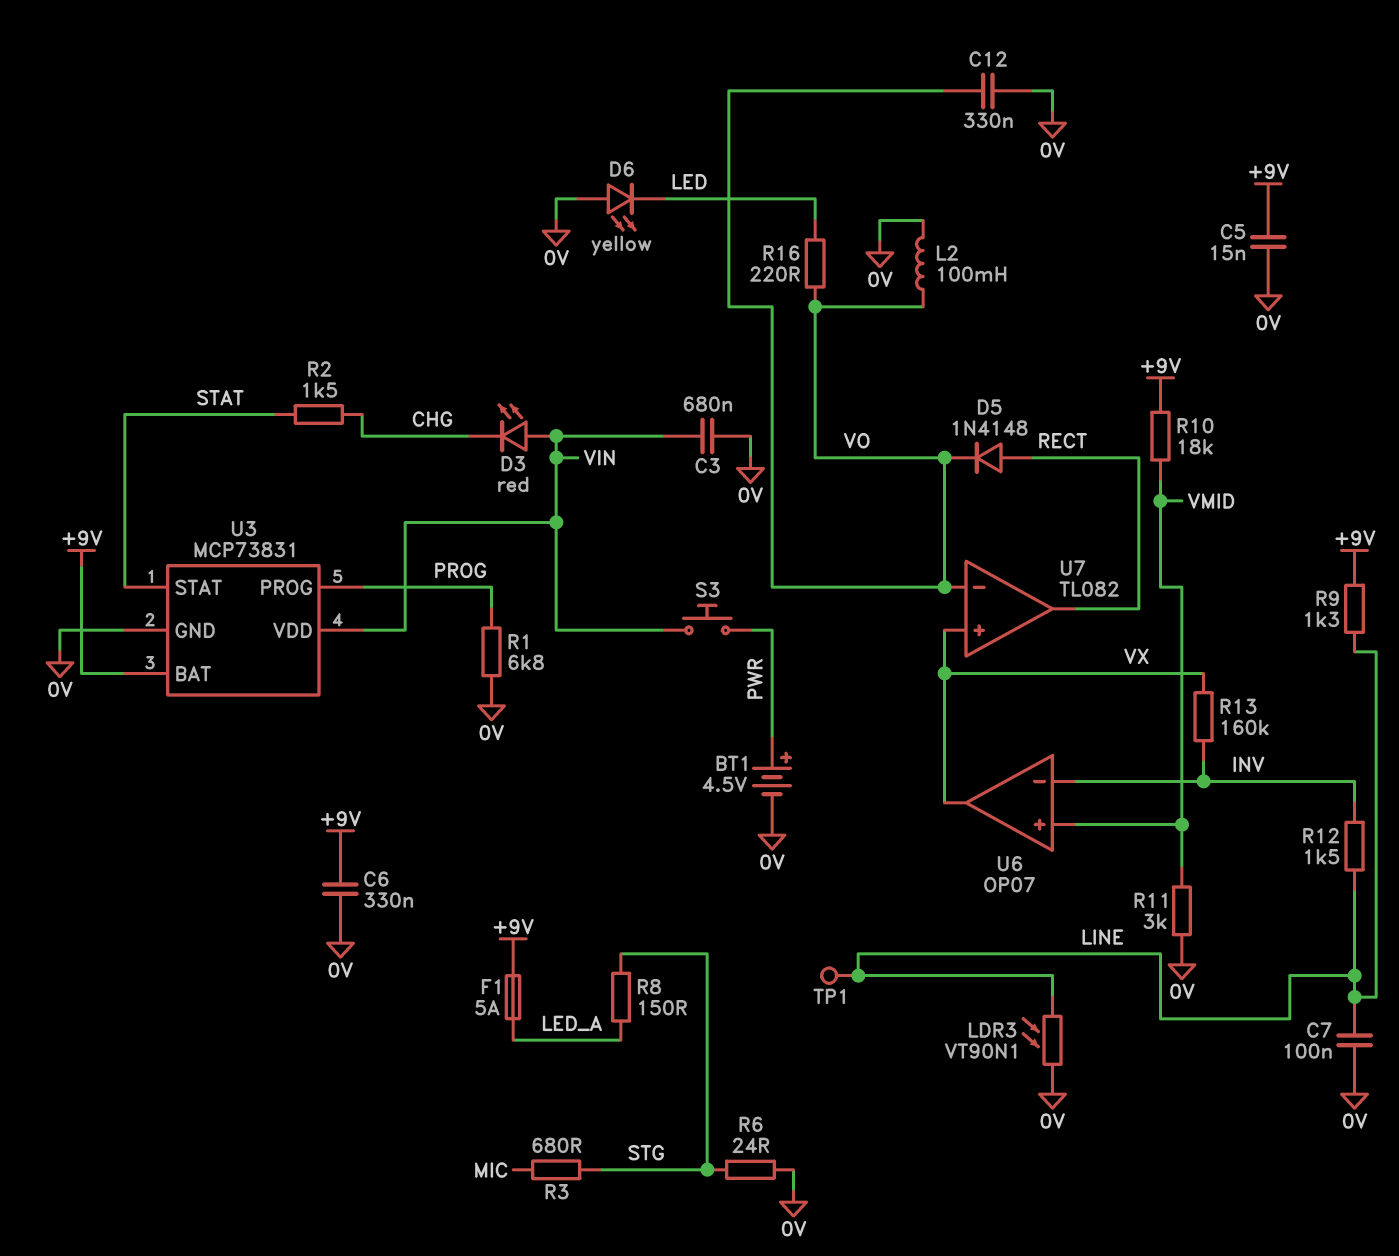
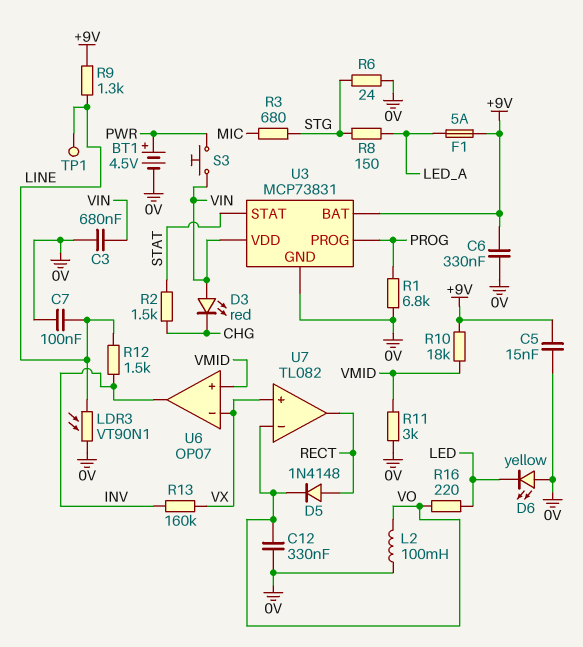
U6 pin in-: INV -> VX
U6 pin out: VX -> INV

